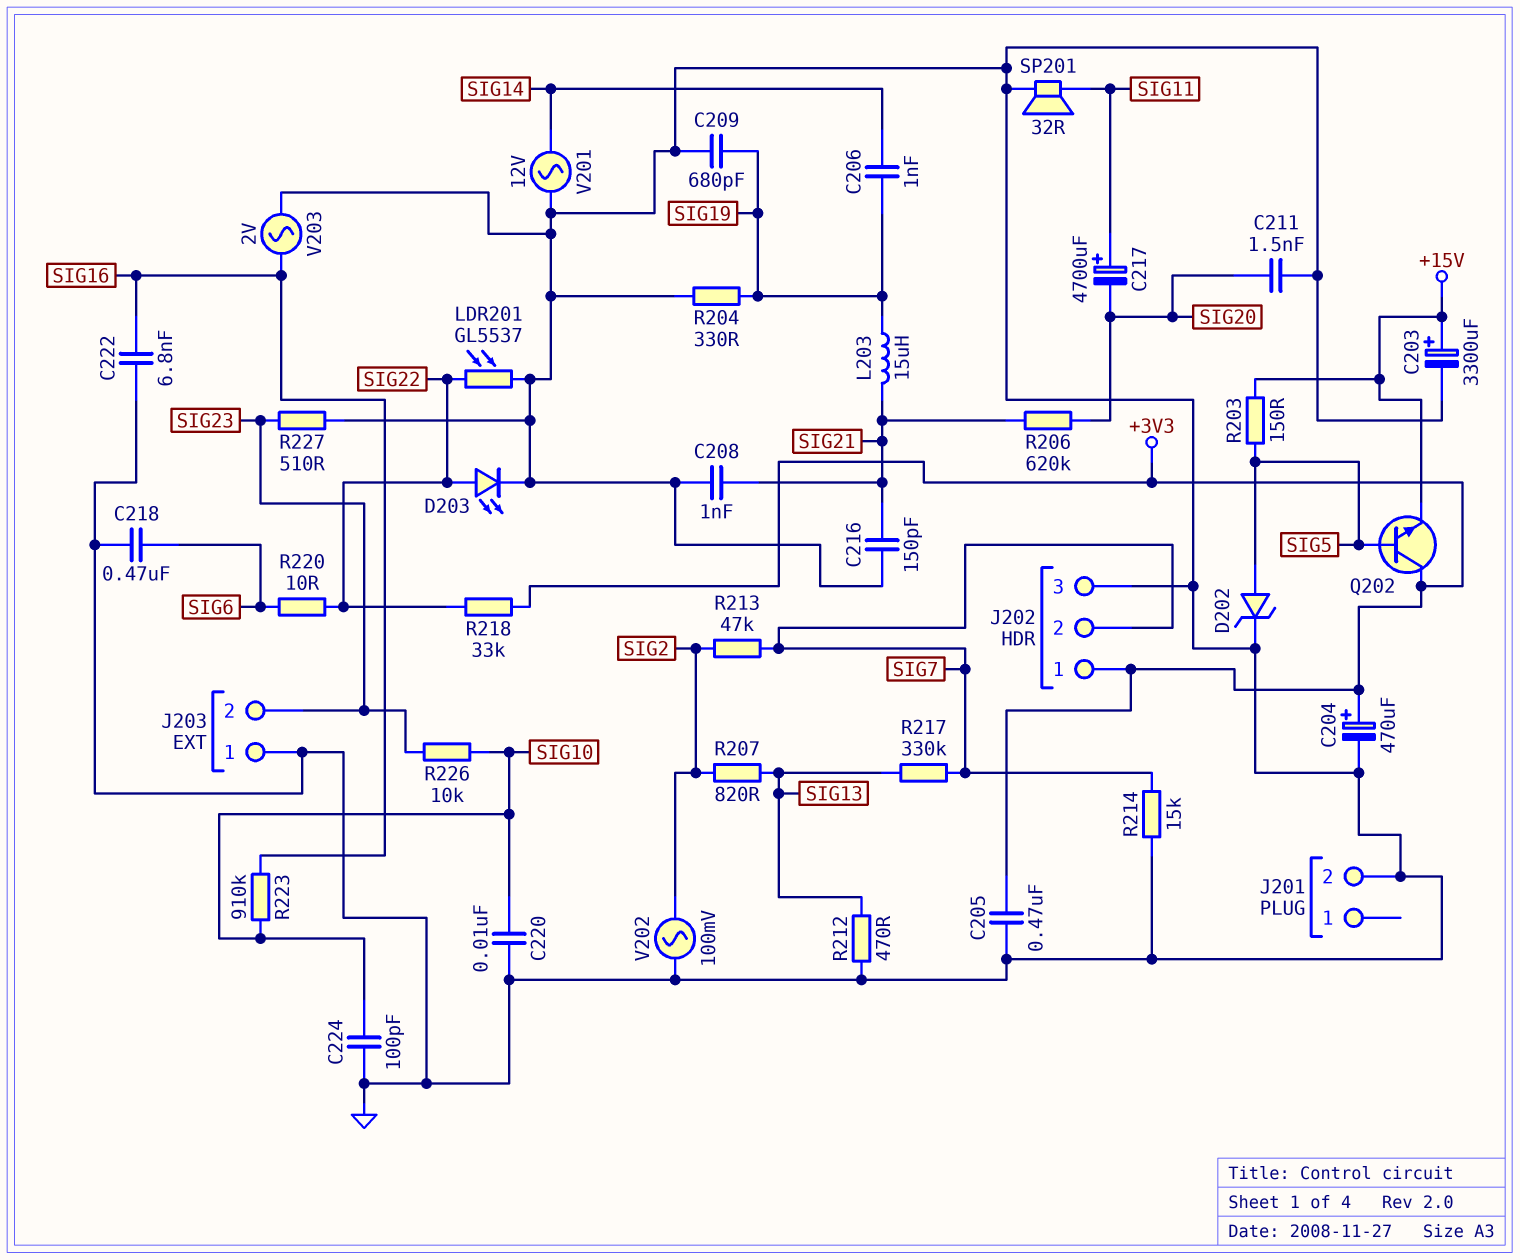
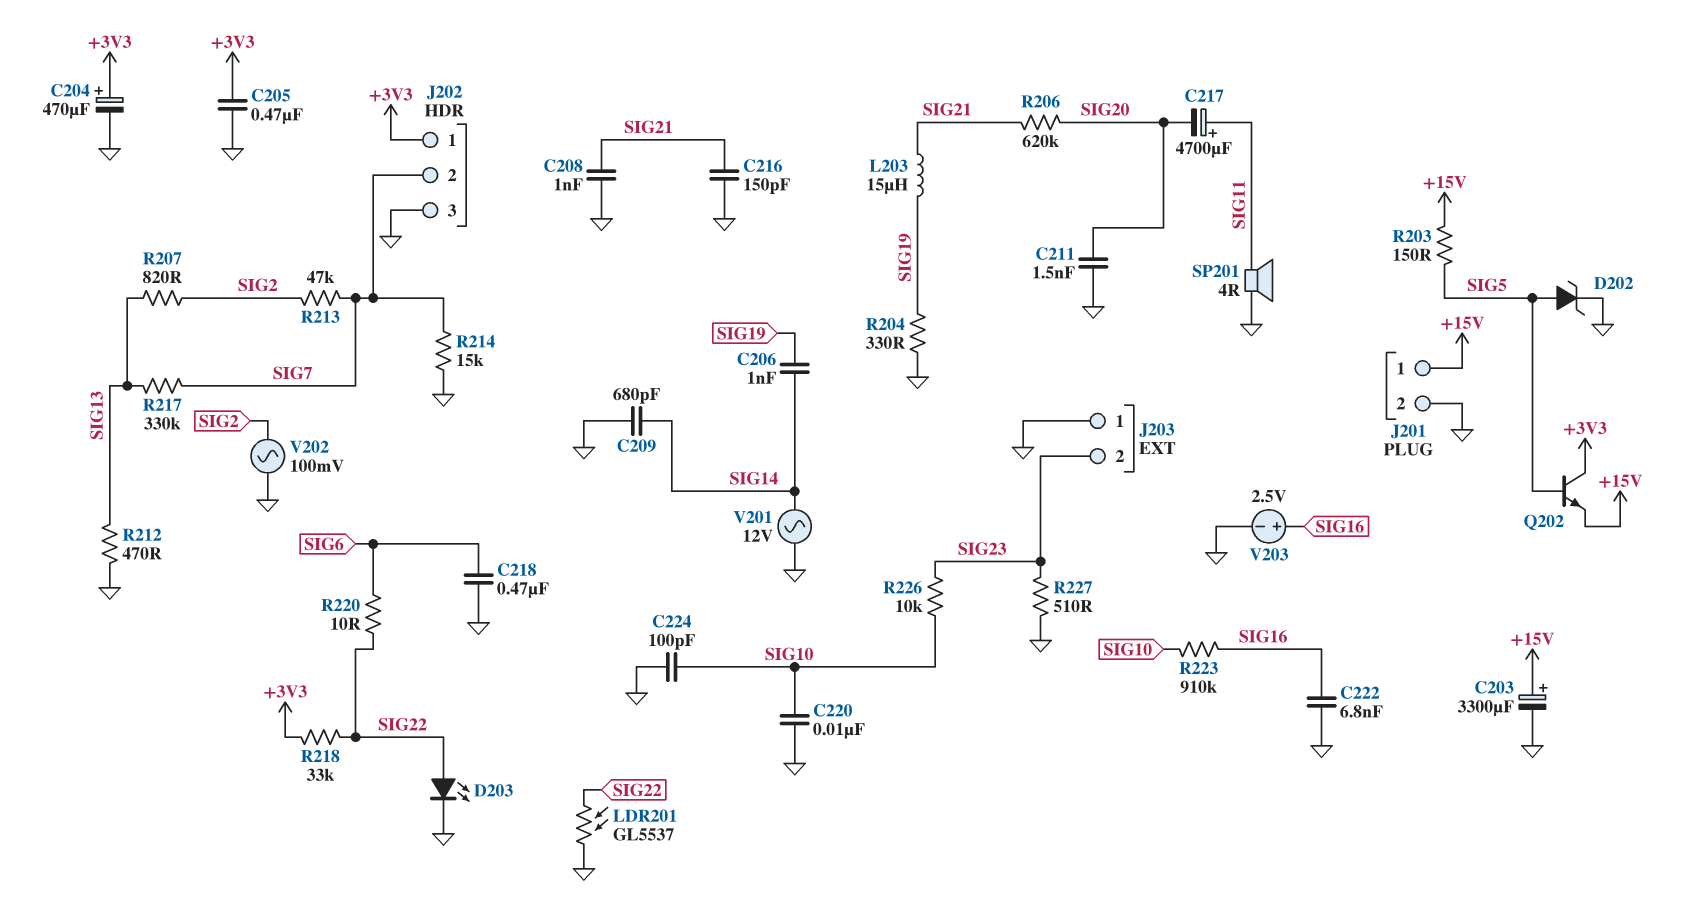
C209: 680pF (GND, SIG19) -> 680pF (GND, SIG14)
J201 pin 1: none -> +15V
SP201: speaker 32R (GND, SIG11) -> speaker 4R (GND, SIG11)
V203: AC 2V (GND, SIG16) -> 2.5V (plus SIG16, minus GND)

